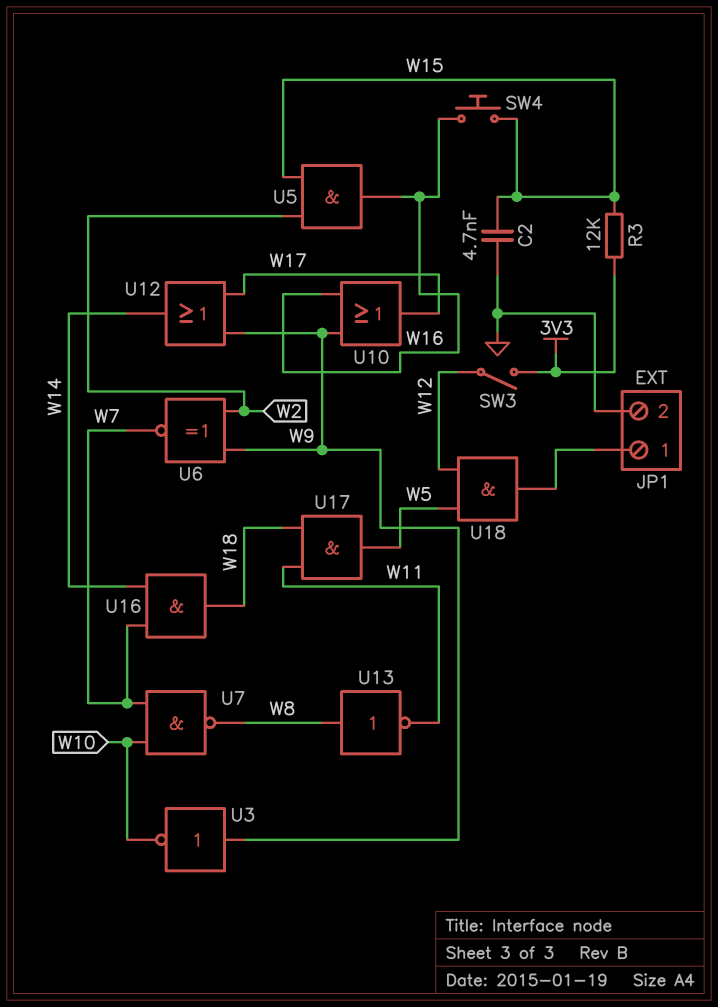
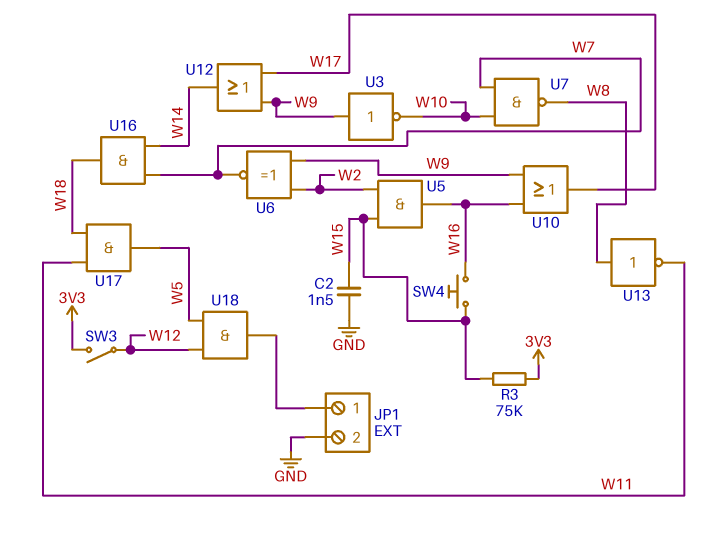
C2: 4.7nF (GND, W15) -> 1.5nF (GND, W15)
R3: 12k (3V3, W15) -> 75k (3V3, W15)

